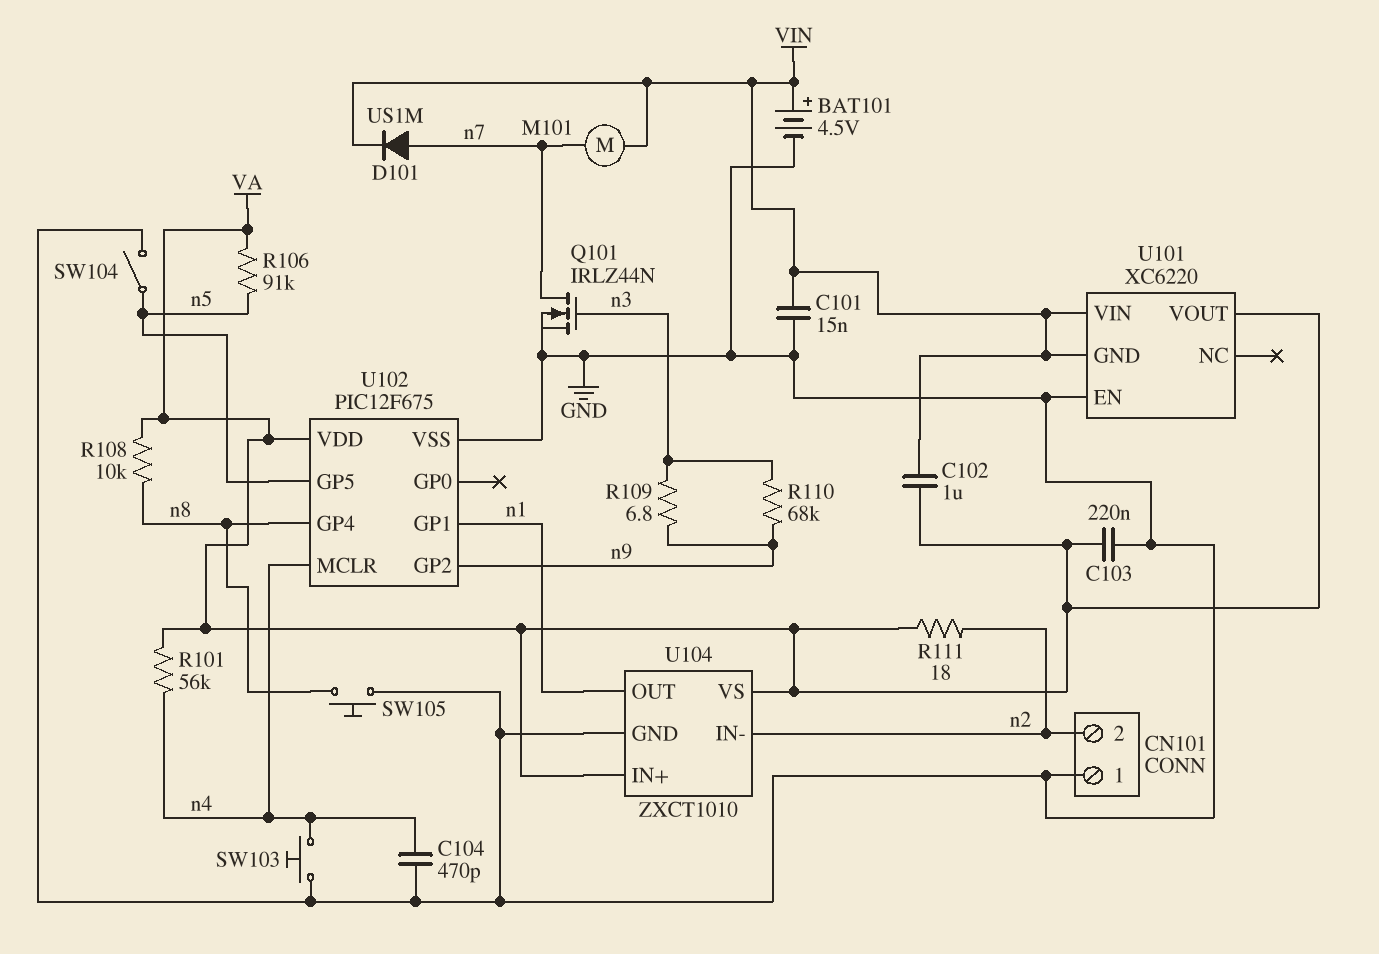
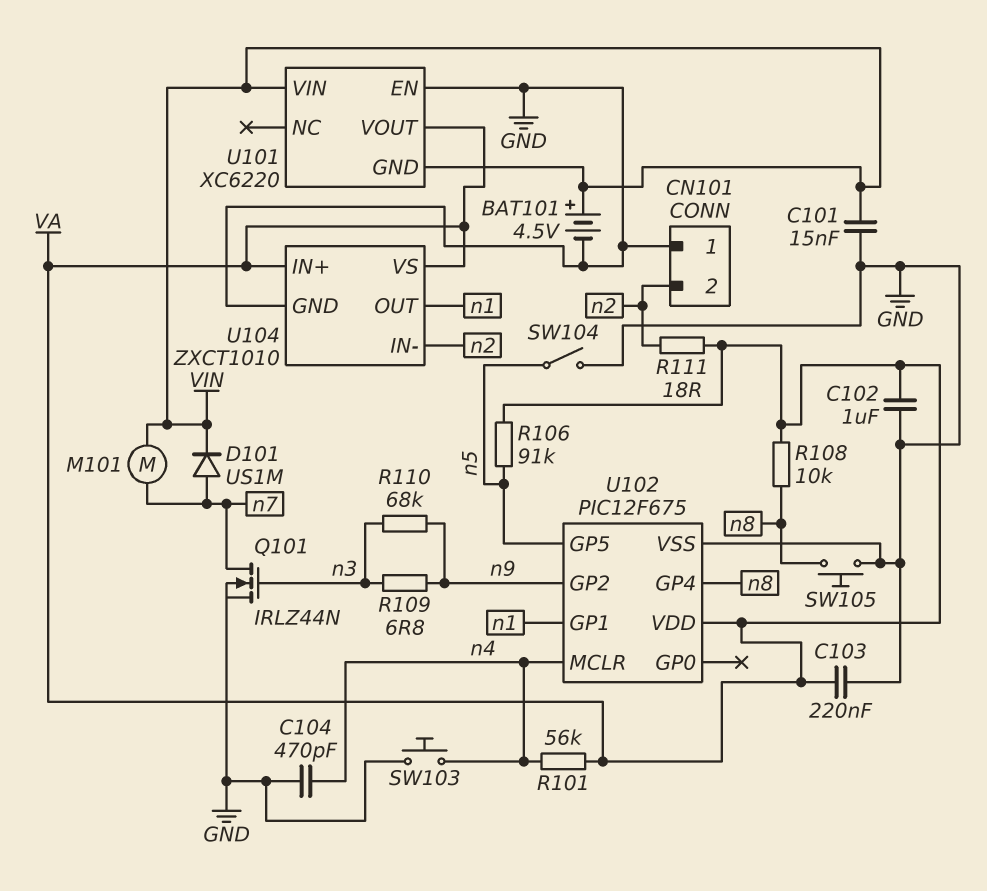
C102: 1uF (VA, VIN) -> 1uF (GND, VA)

